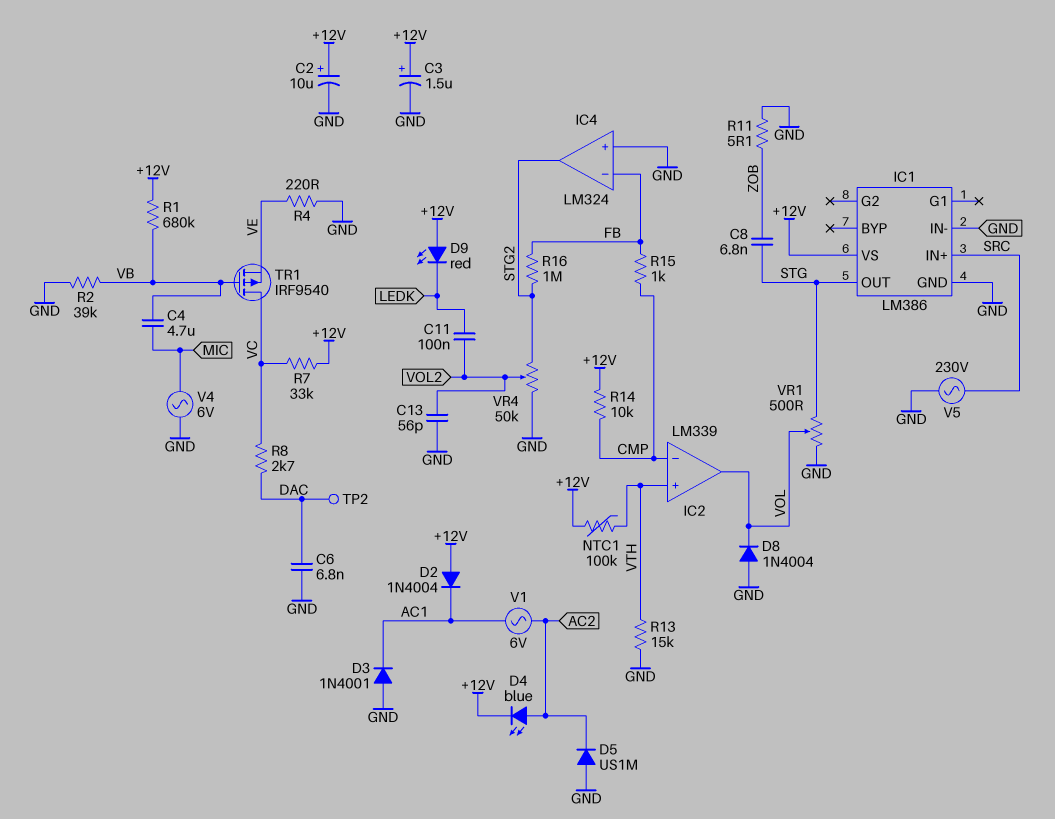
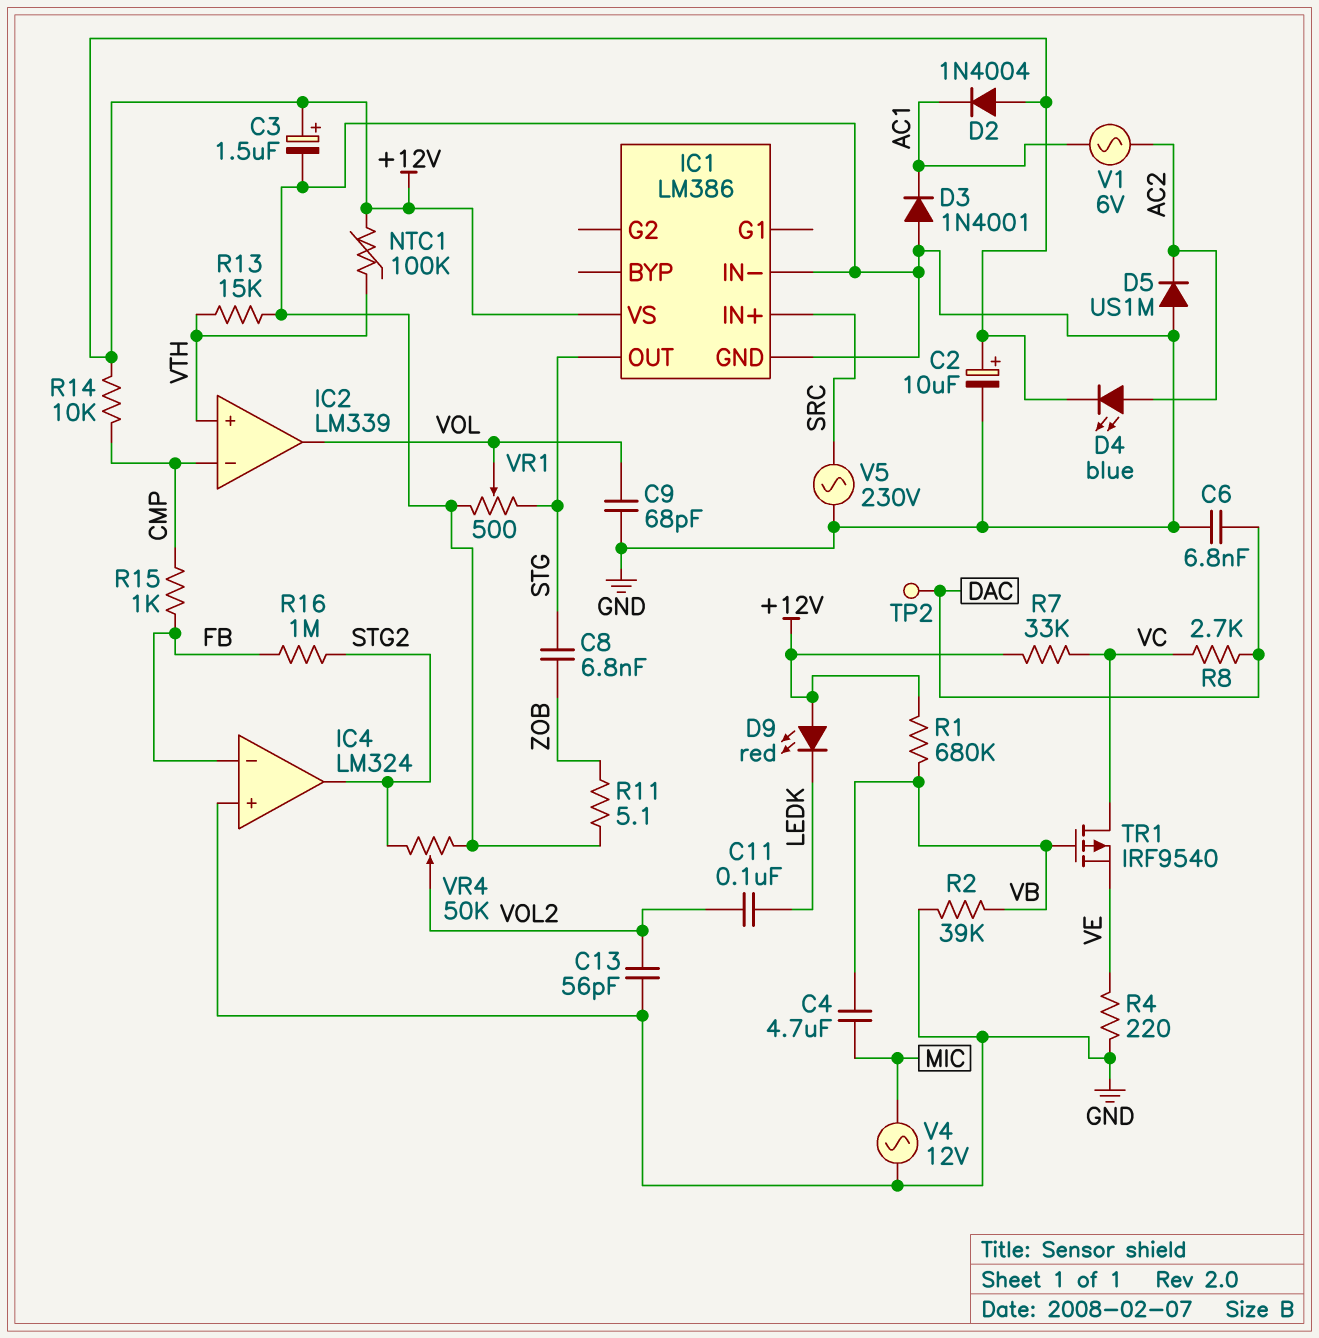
C9: none -> 68pF (GND, VOL)
D8: diode 1N4004 (A GND, K VOL) -> none
V4: AC 6V (GND, MIC) -> AC 12V (GND, MIC)

